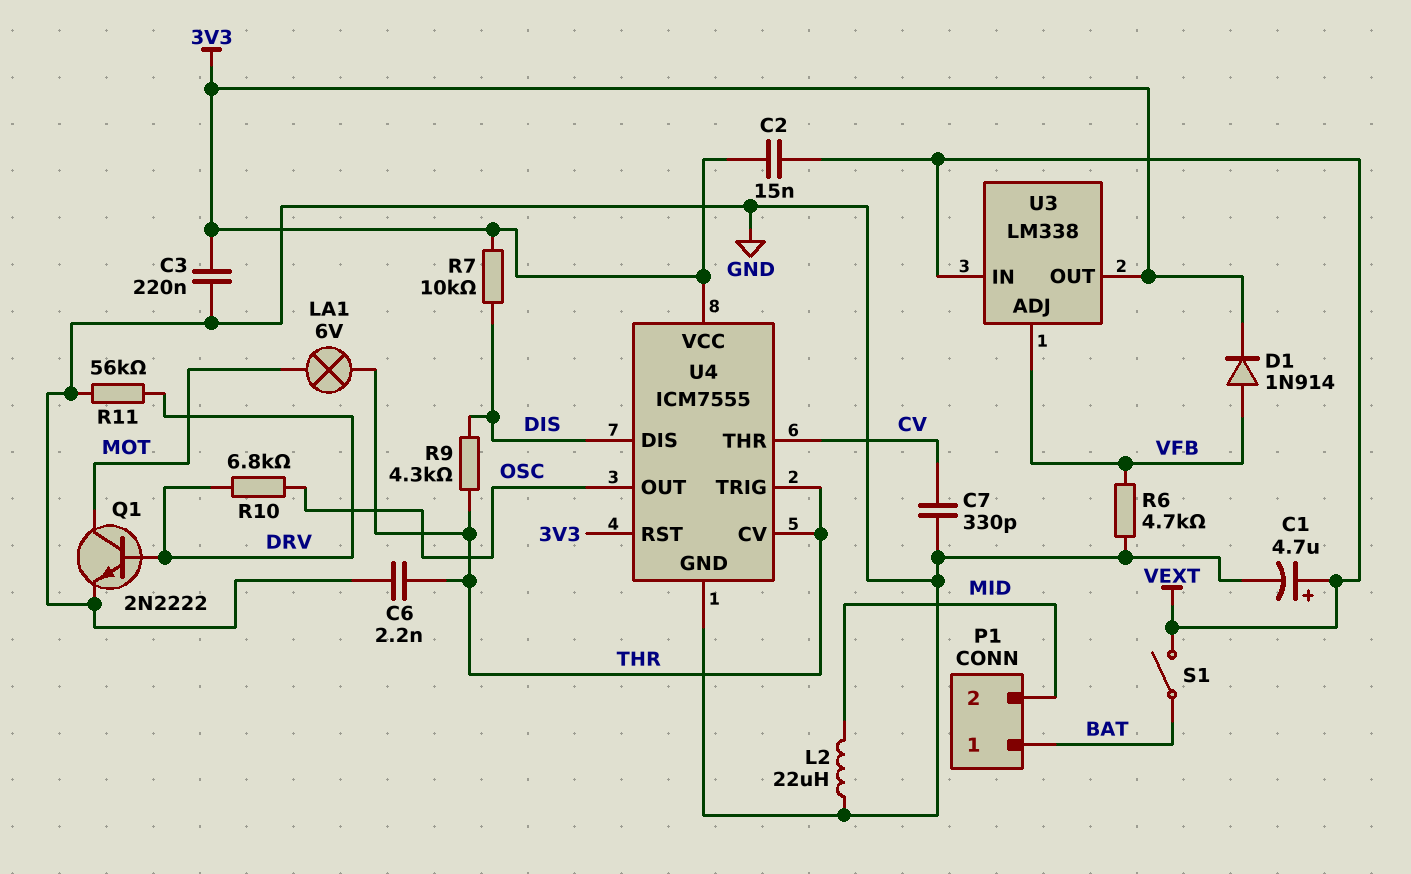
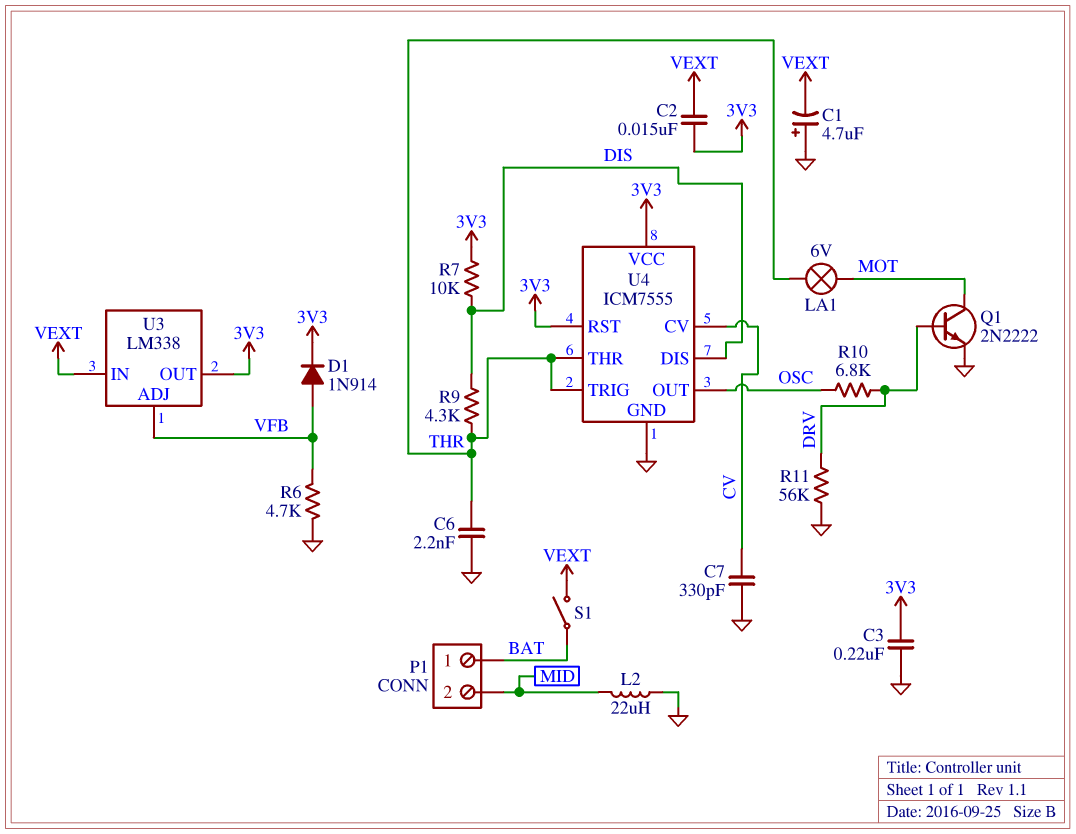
C1: 4.7uF (plus VEXT, minus GND) -> 4.7uF (plus GND, minus VEXT)
U4 pin CV: THR -> CV
U4 pin THR: CV -> THR

